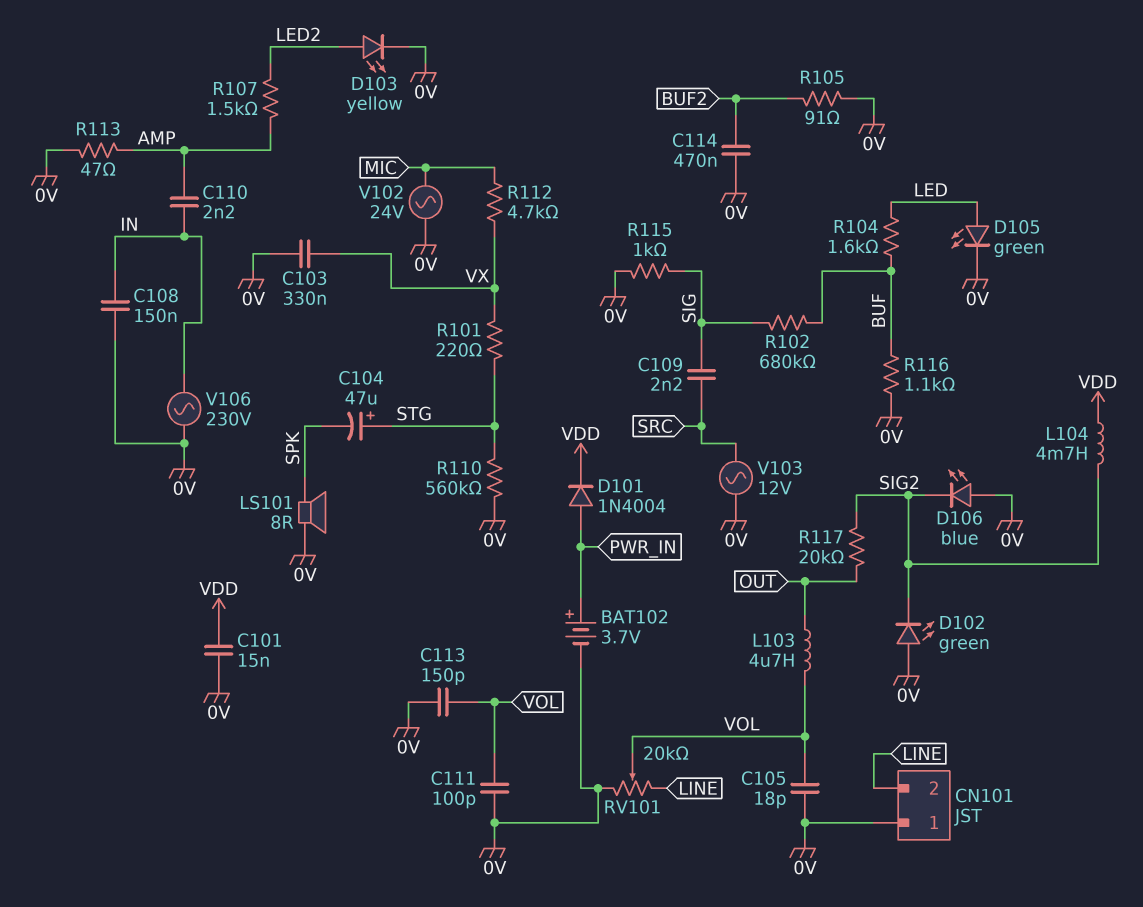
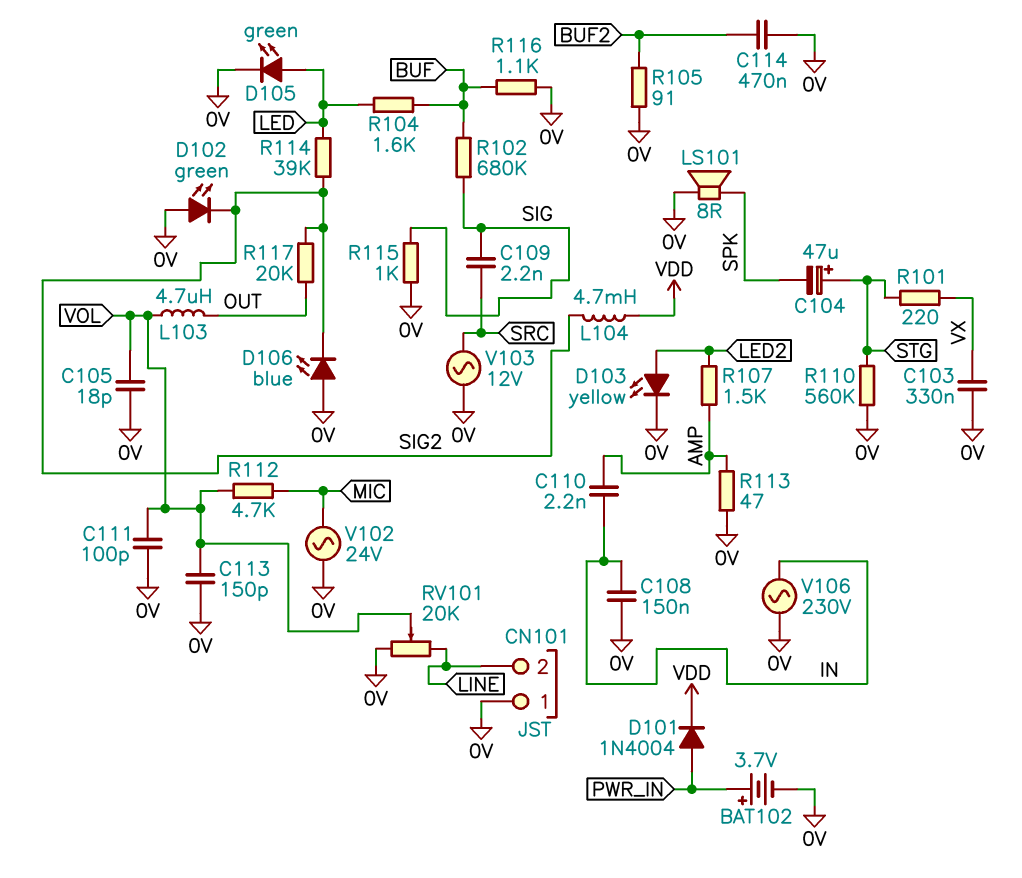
C101: 15nF (0V, VDD) -> none
R112: 4.7k (MIC, VX) -> 4.7k (MIC, VOL)
R114: none -> 39k (LED, SIG2)

